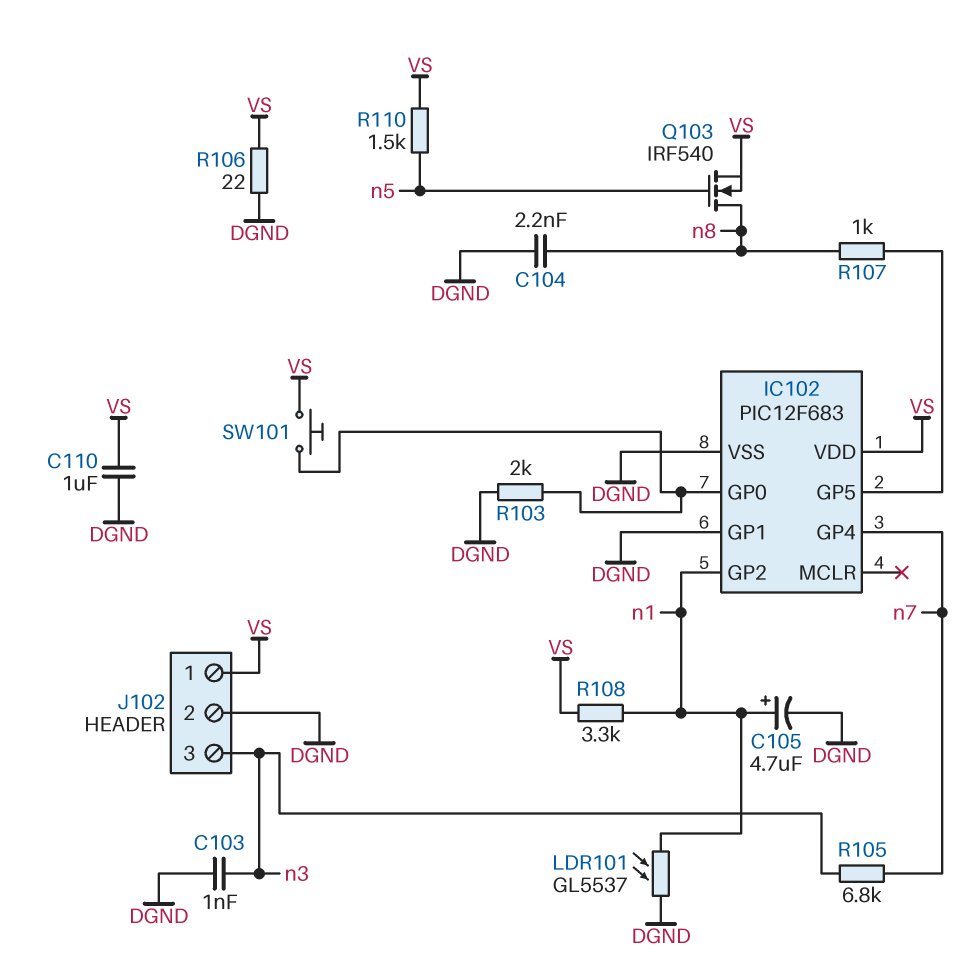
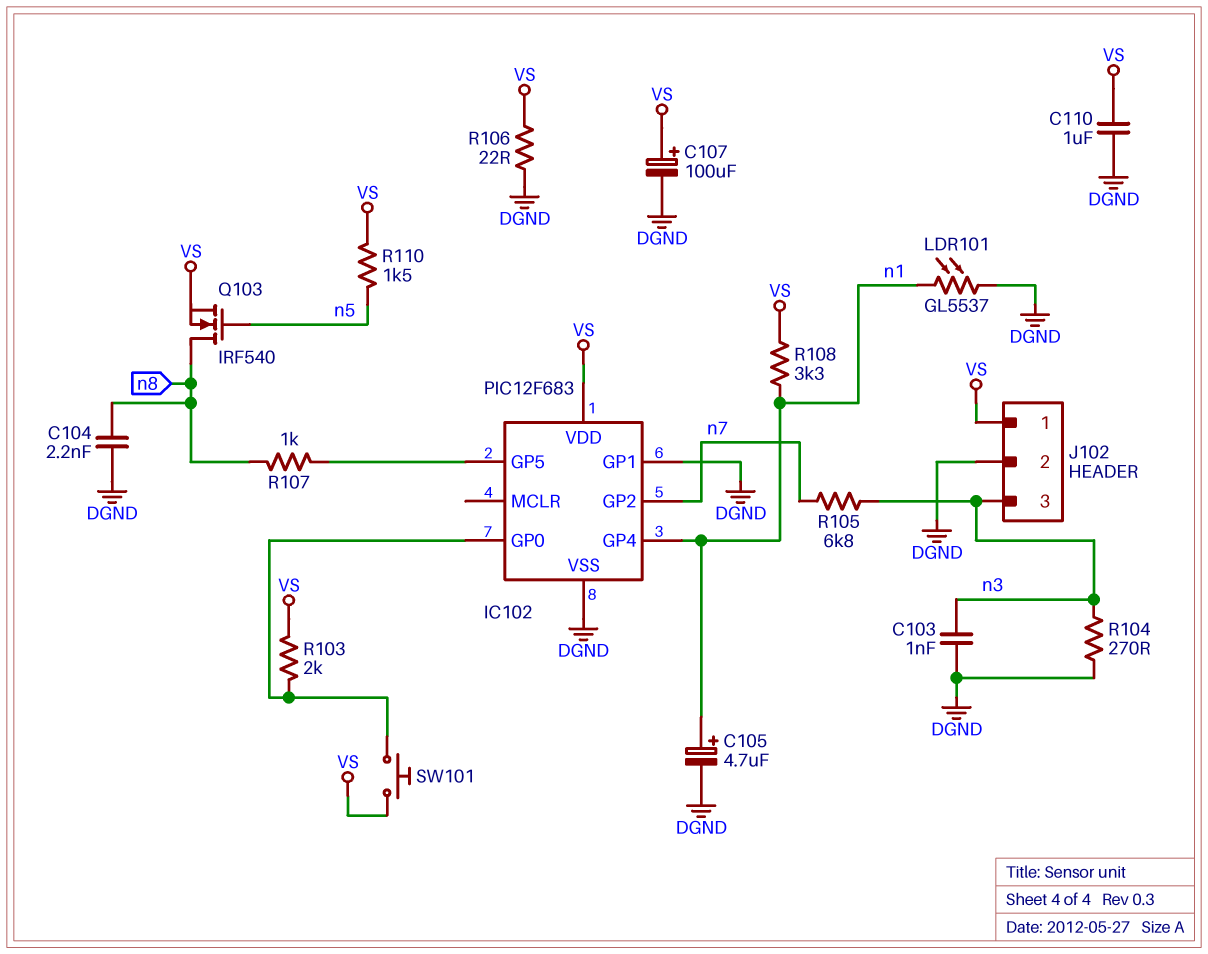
C107: none -> 100uF (plus VS, minus DGND)
IC102 pin GP2: n1 -> n7
IC102 pin GP4: n7 -> n1
R103: 2k (DGND, IC102/GP0) -> 2k (IC102/GP0, VS)
R104: none -> 270 (DGND, n3)

